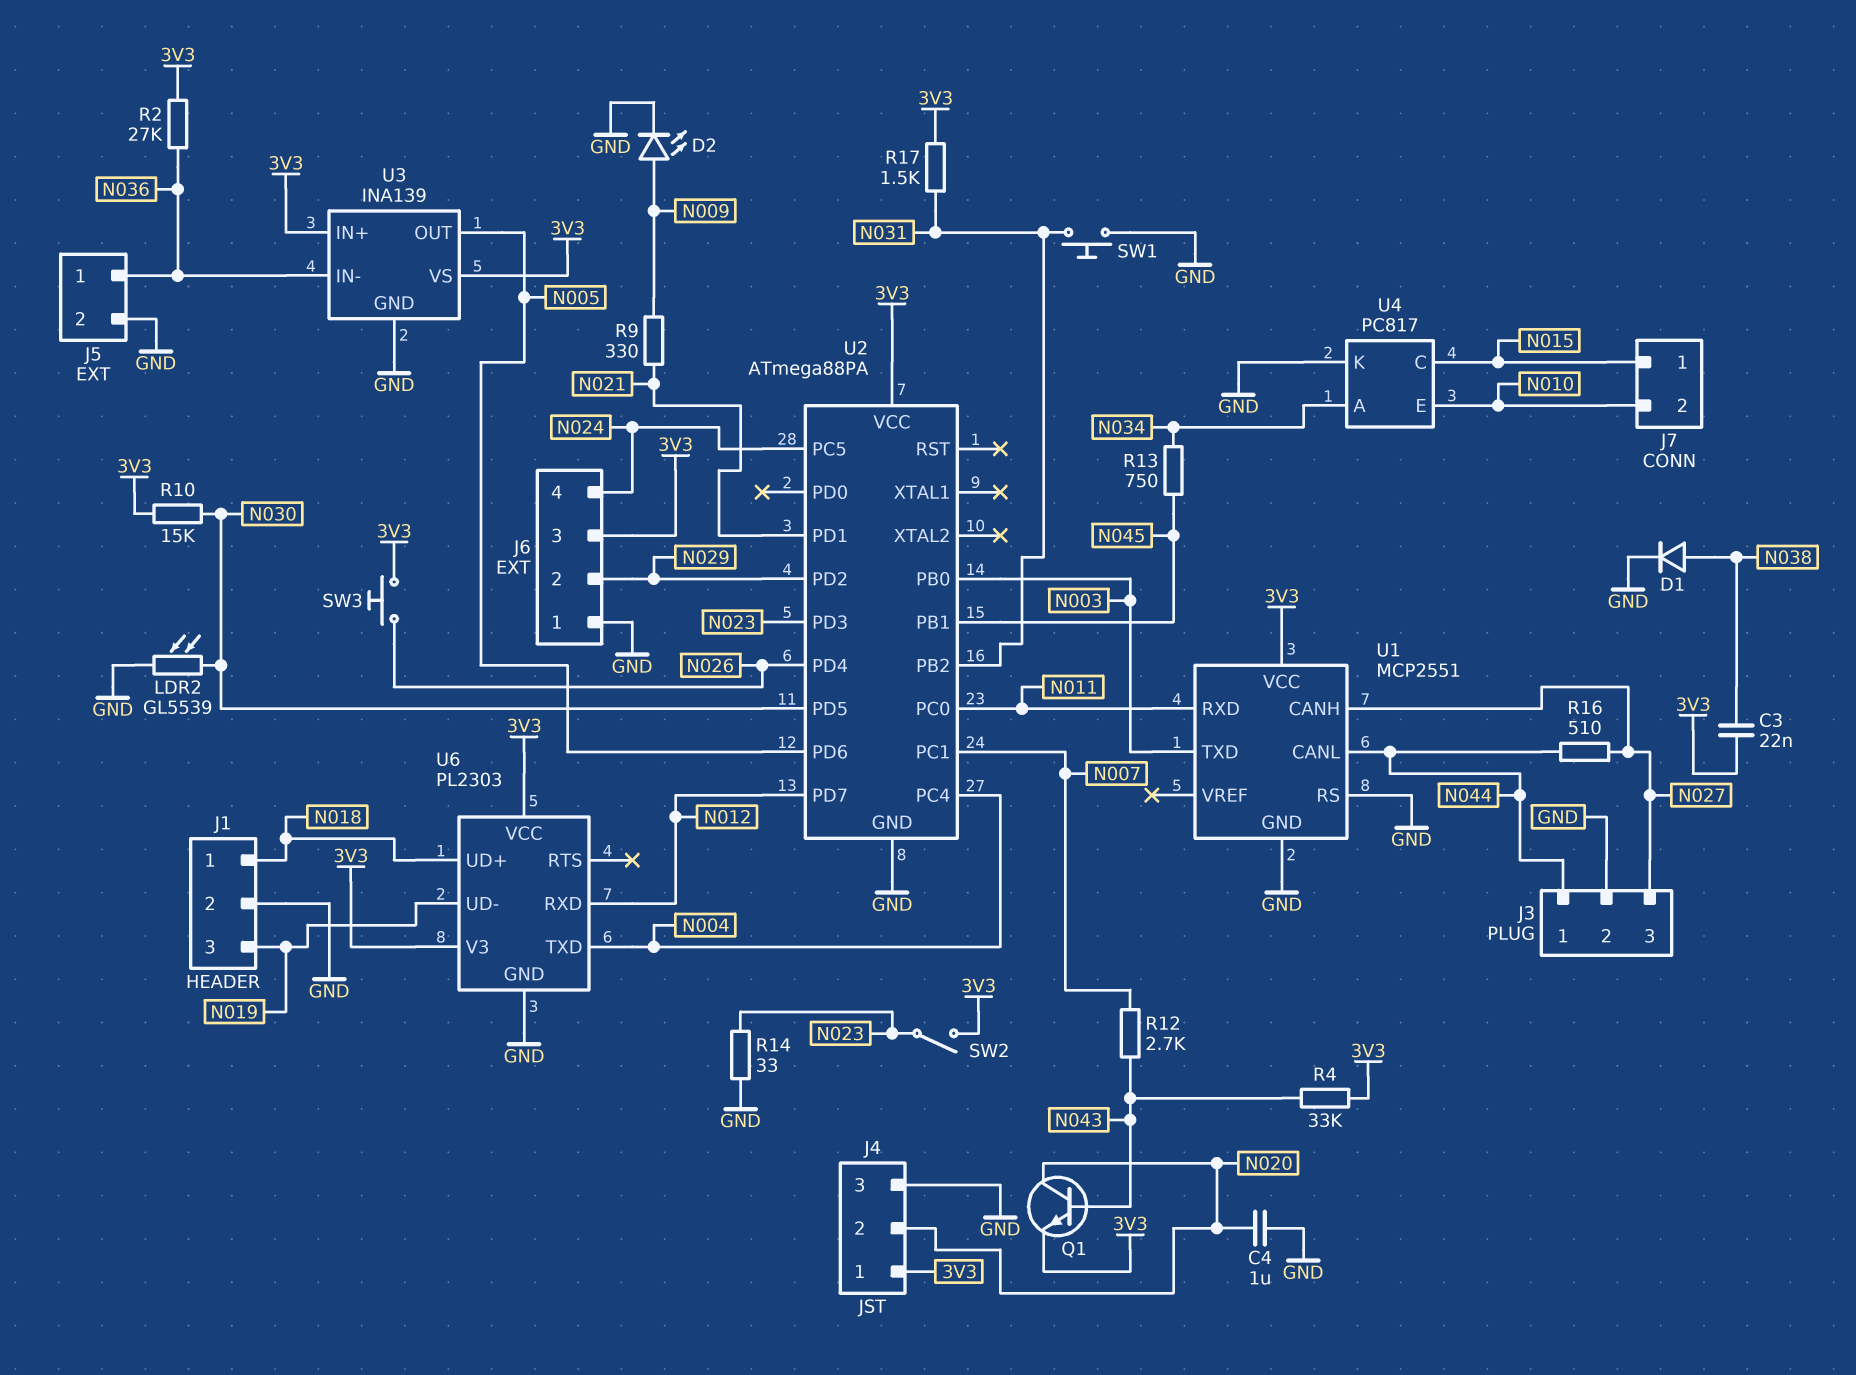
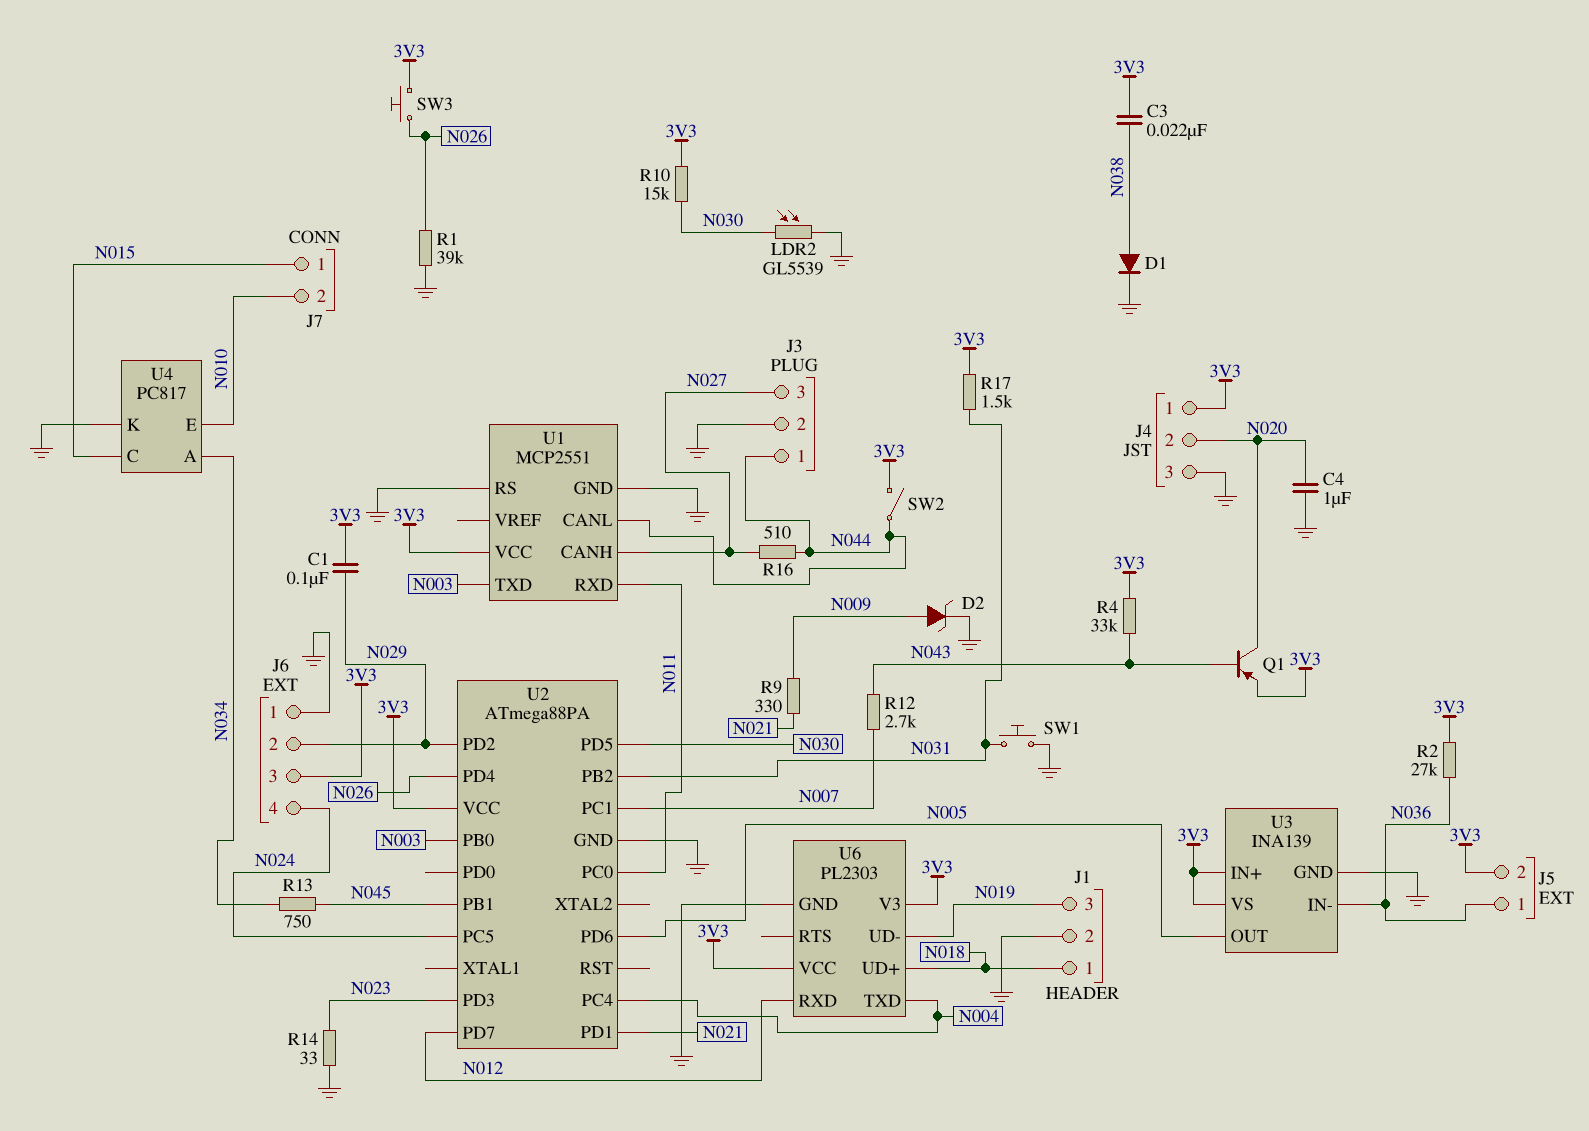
C1: none -> 100nF (3V3, N029)
D2: LED (A N009, K GND) -> zener (A N009, K GND)
J5 pin 2: GND -> 3V3
Q1: NPN (B N043, C N020, E 3V3) -> PNP (B N043, C N020, E 3V3)
R1: none -> 39k (GND, N026)
SW2: switch (3V3, N023) -> switch (3V3, N044)

